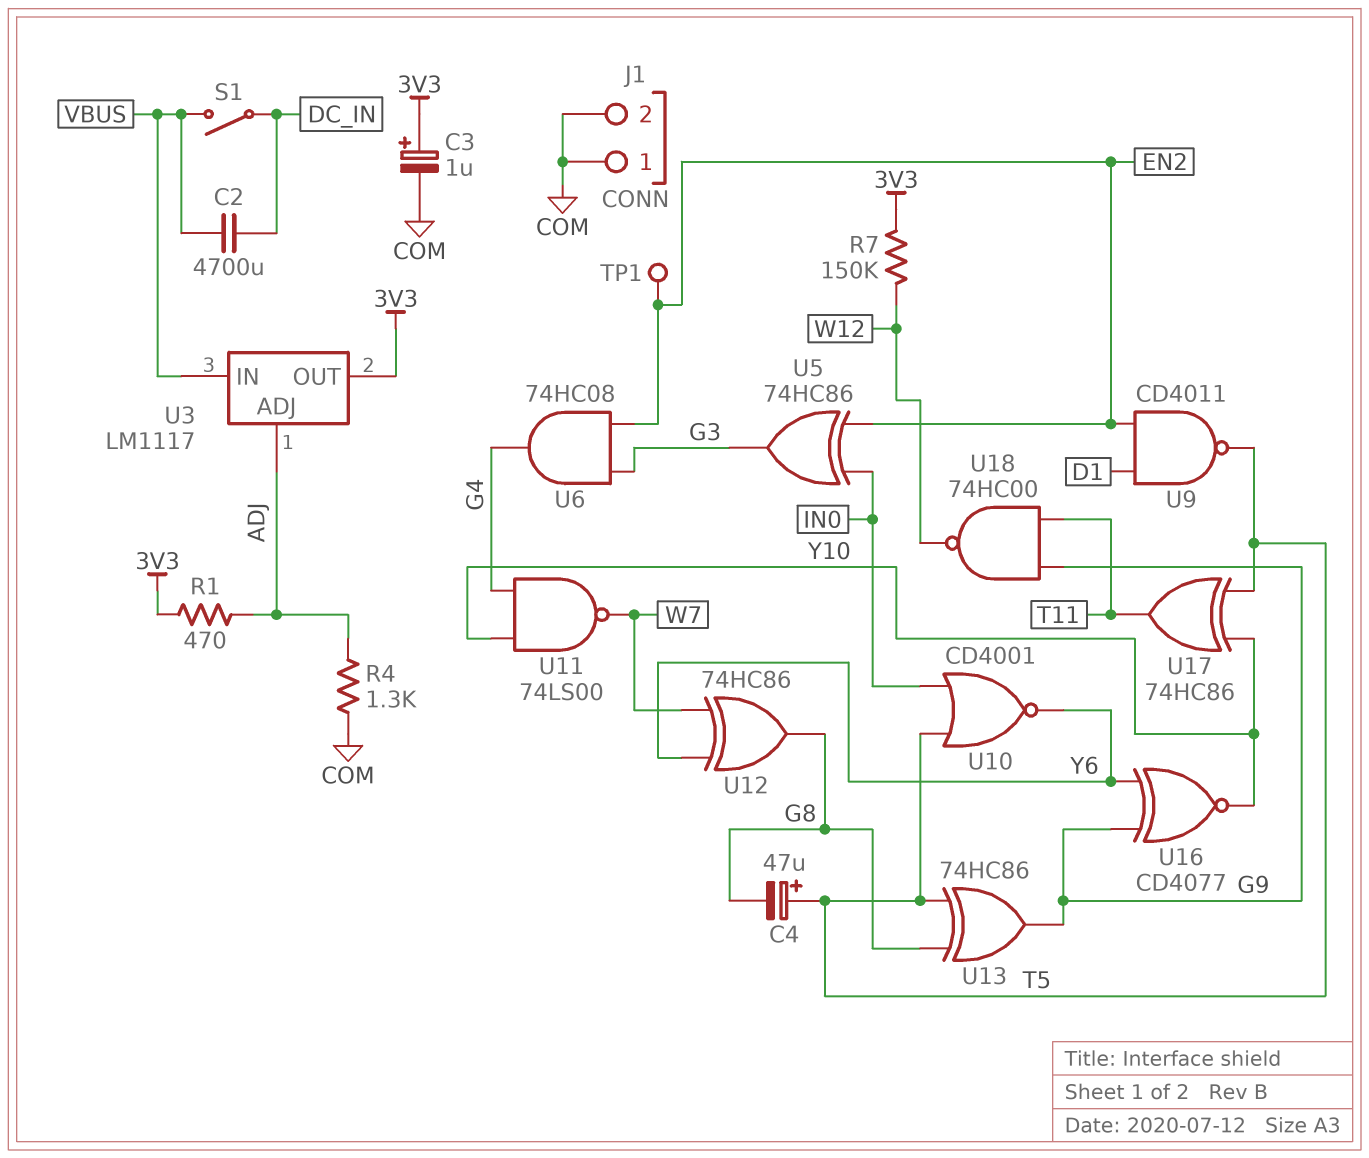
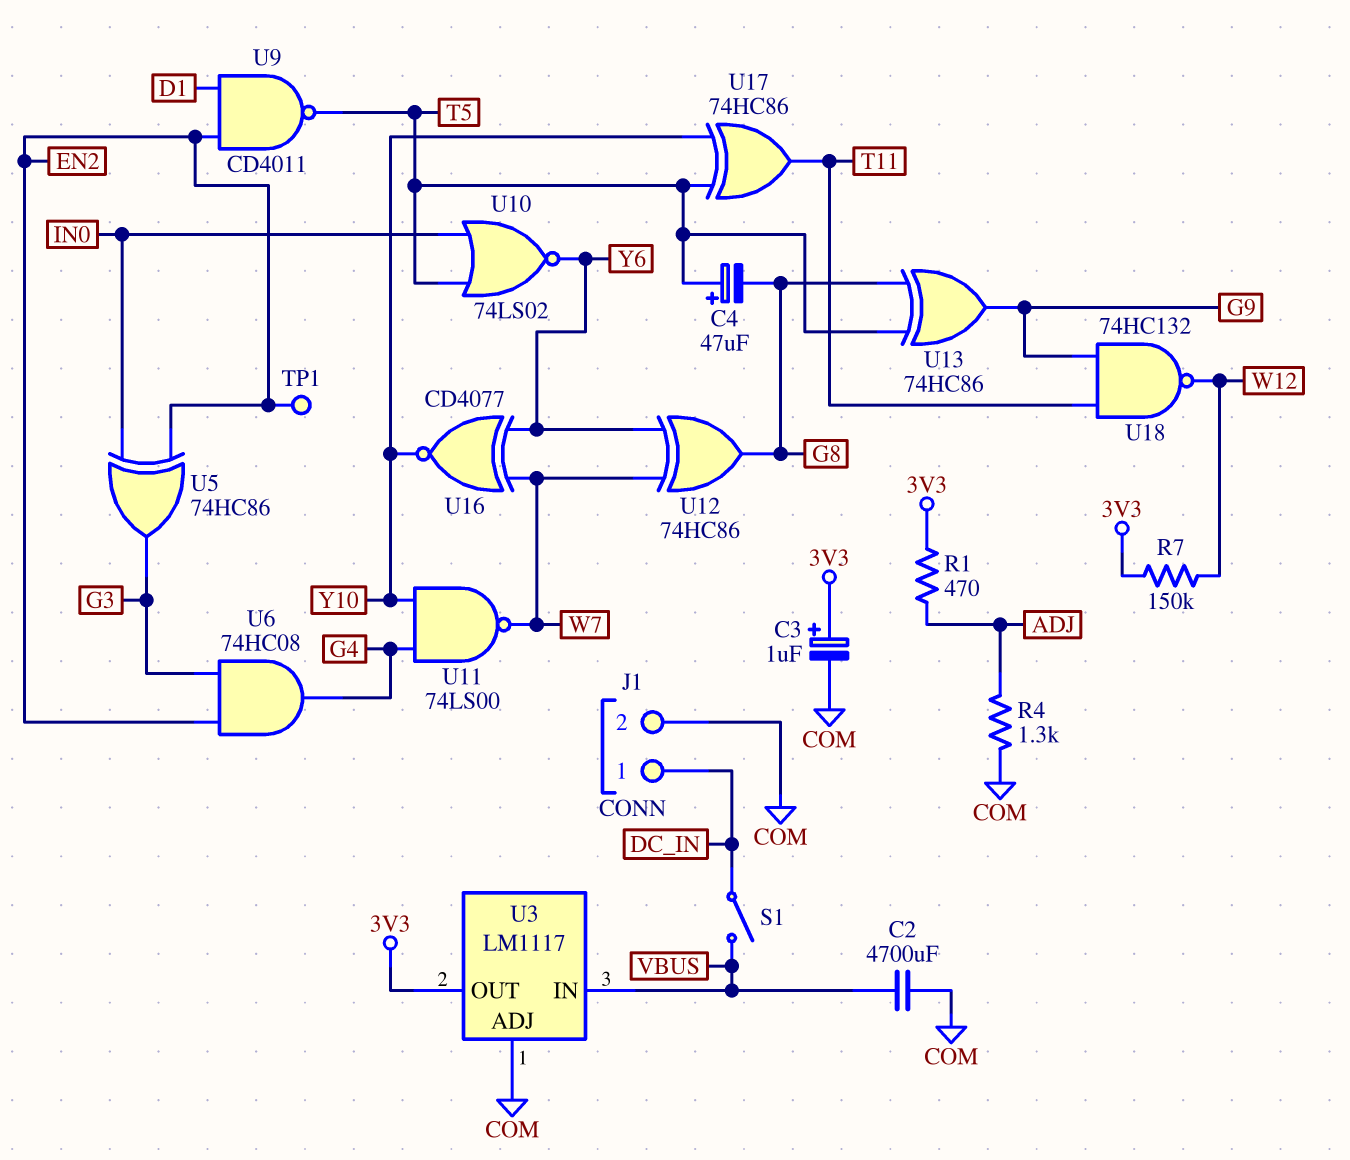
C2: 4700uF (DC_IN, VBUS) -> 4700uF (COM, VBUS)
J1 pin 1: COM -> DC_IN
U3 pin ADJ: ADJ -> COM
U10: NOR CD4001 (in IN0, in T5, out Y6) -> NOR 74LS02 (in IN0, in T5, out Y6)
U16: XNOR CD4077 (in G9, in Y6, out Y10) -> XNOR CD4077 (in W7, in Y6, out Y10)
U18: NAND 74HC00 (in G9, in T11, out W12) -> NAND 74HC132 (in G9, in T11, out W12)

